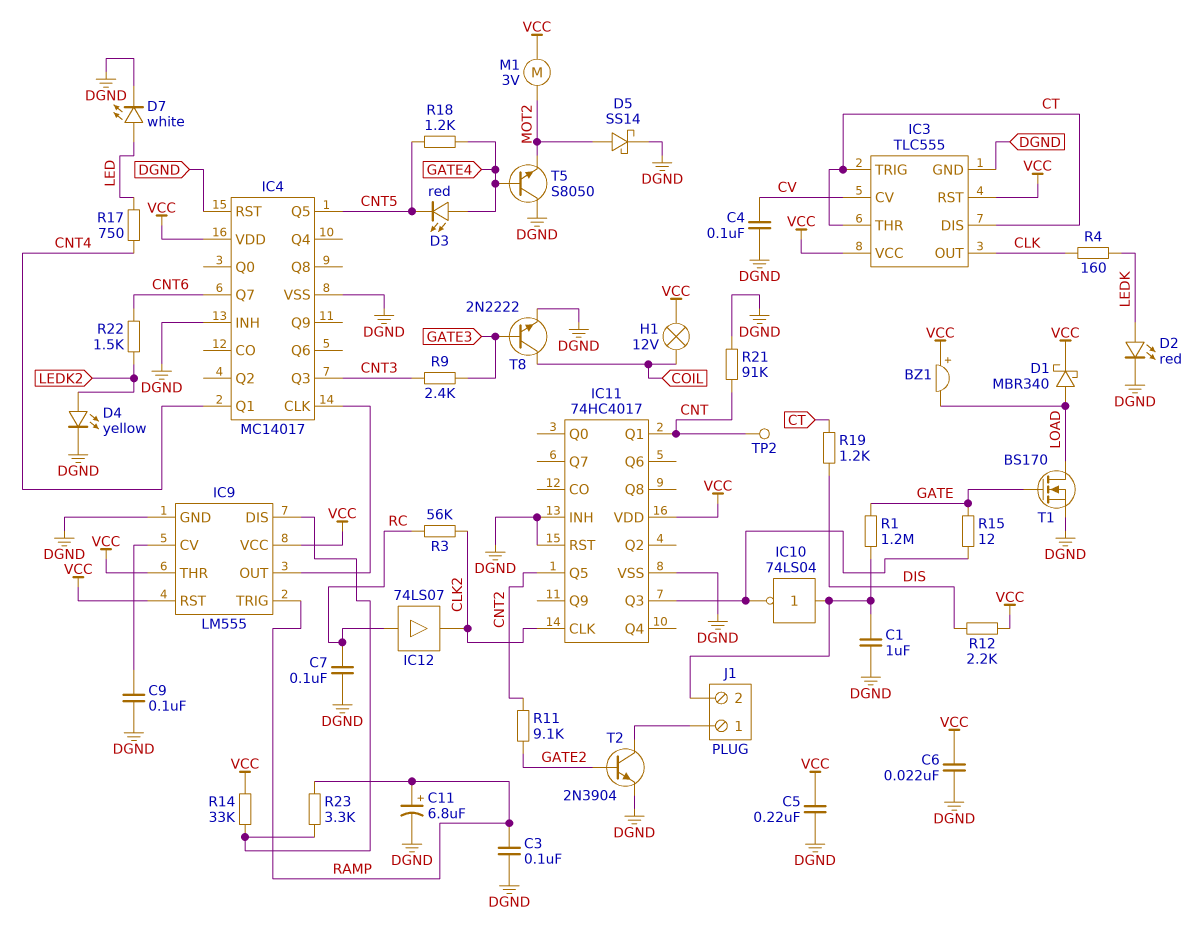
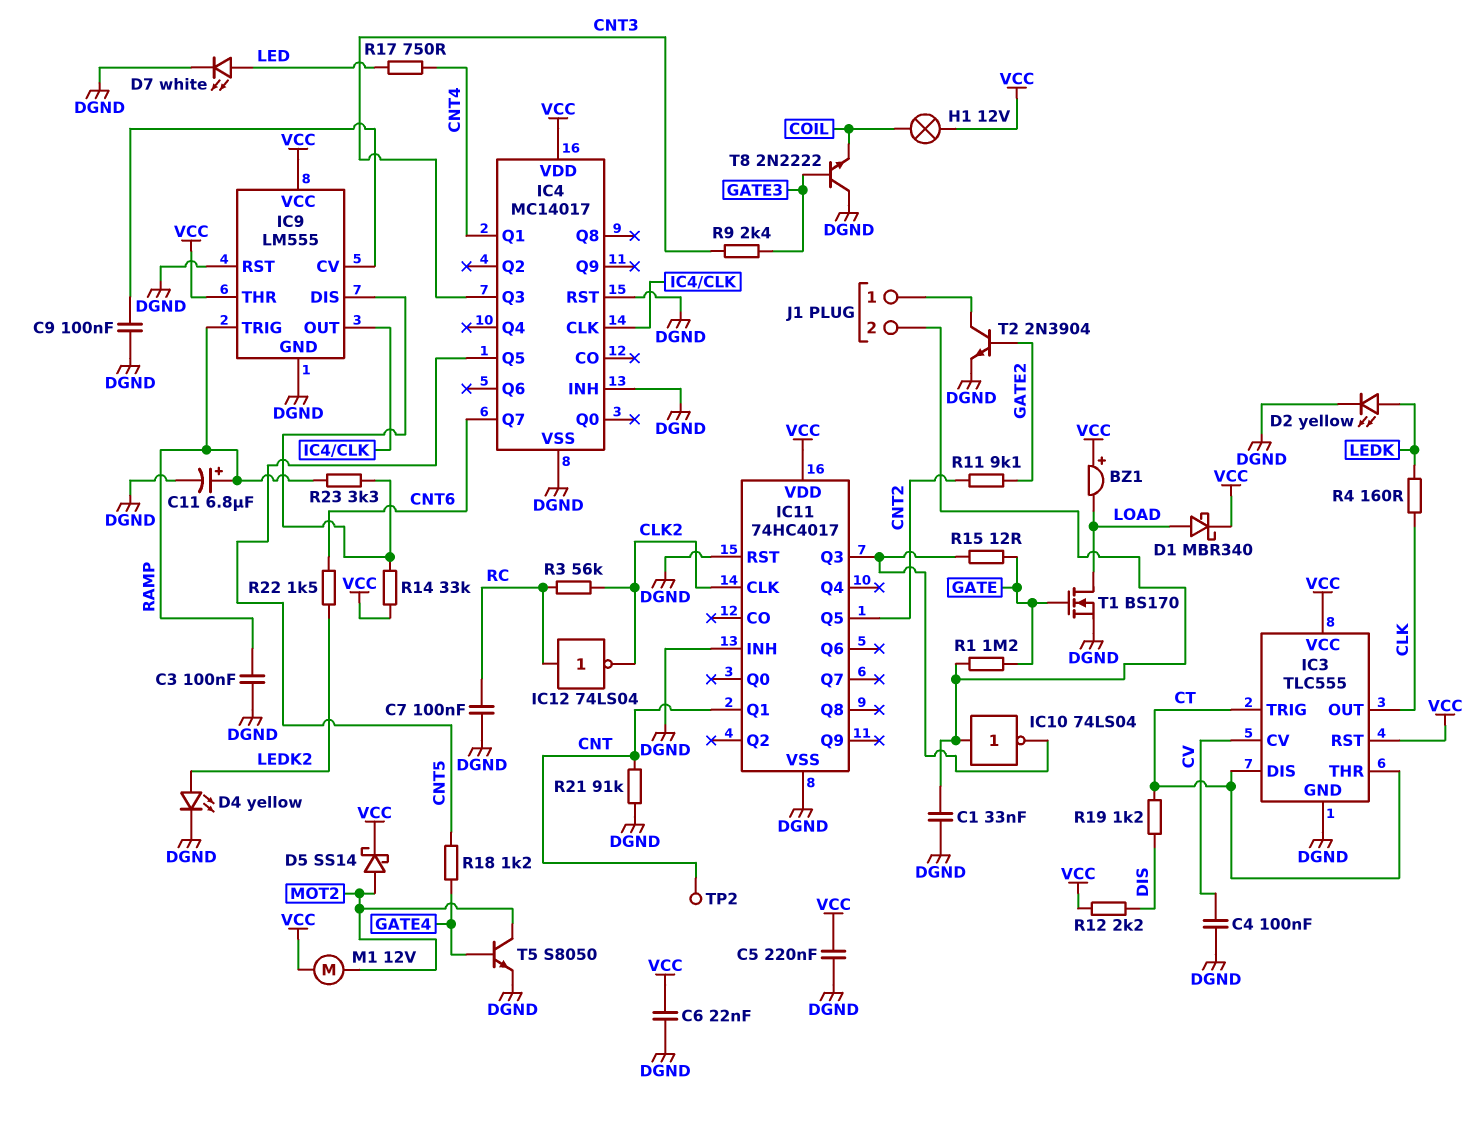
C1: 1uF (DGND, J1/2) -> 33nF (DGND, J1/2)
D2: LED red (A LEDK, K DGND) -> LED yellow (A LEDK, K DGND)
D3: LED red (A GATE4, K CNT5) -> none
D5: schottky SS14 (A MOT2, K DGND) -> schottky SS14 (A MOT2, K VCC)
IC9 pin RST: VCC -> DGND
IC12: buffer 74LS07 (in RC, out CLK2) -> NOT 74LS04 (in RC, out CLK2)
M1: motor 3V (MOT2, VCC) -> motor 12V (MOT2, VCC)
T5: NPN S8050 (B GATE4, C DGND, E MOT2) -> NPN S8050 (B GATE4, C MOT2, E DGND)
T8: NPN 2N2222 (B GATE3, C COIL, E DGND) -> NPN 2N2222 (B GATE3, C DGND, E COIL)

